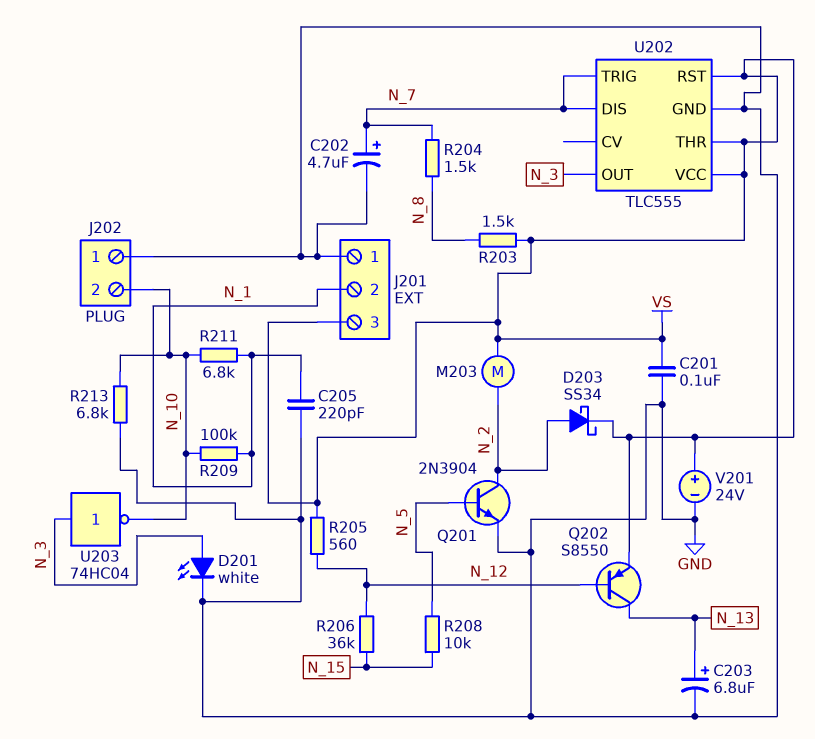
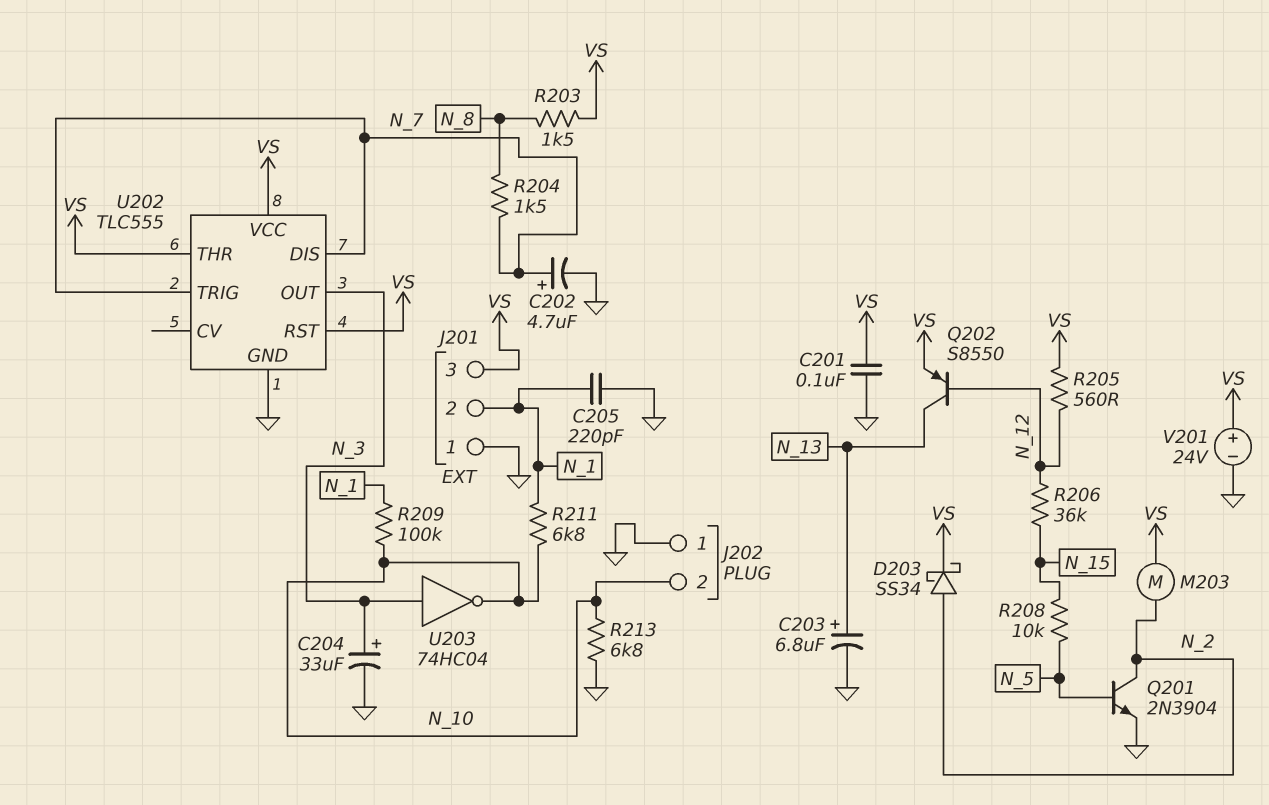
C204: none -> 33uF (plus N_3, minus GND)
D201: LED white (A N_3, K GND) -> none

